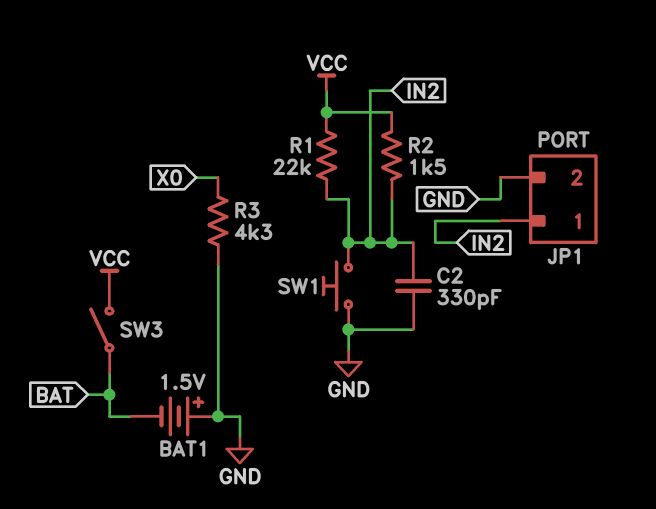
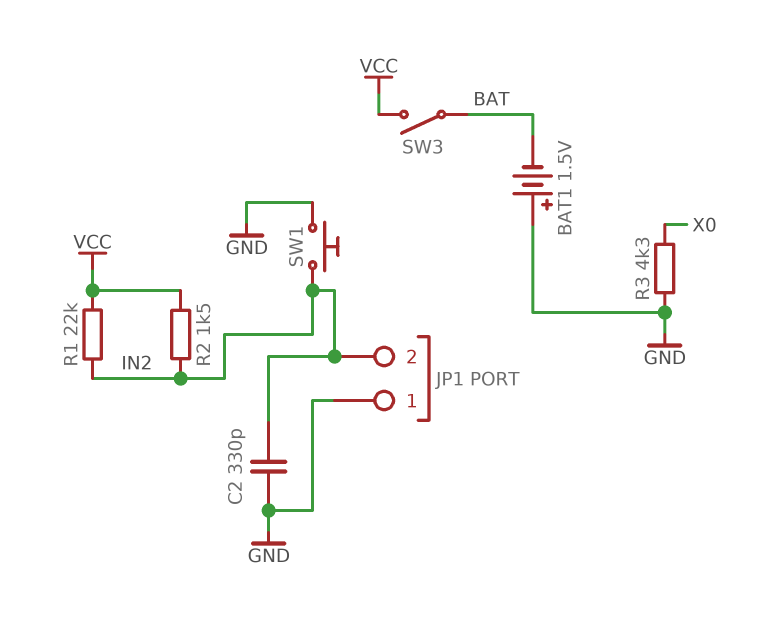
JP1 pin 1: IN2 -> GND
JP1 pin 2: GND -> IN2

